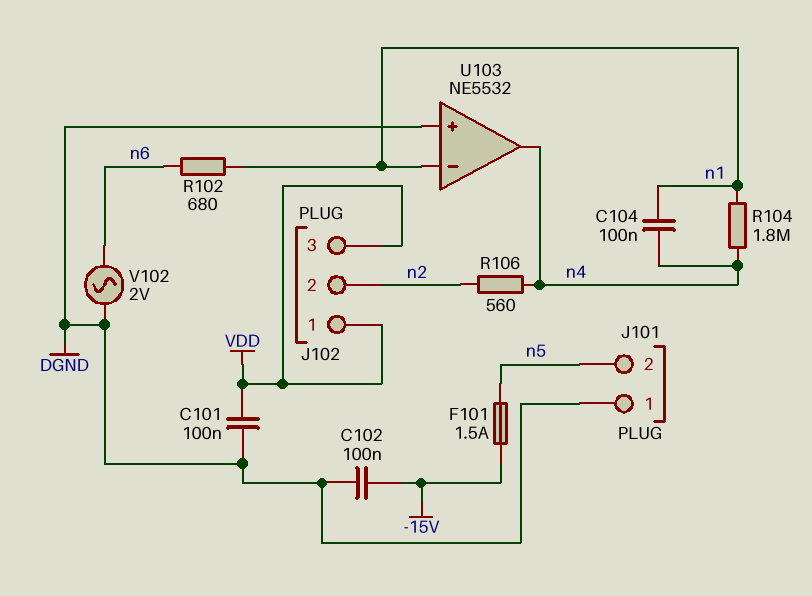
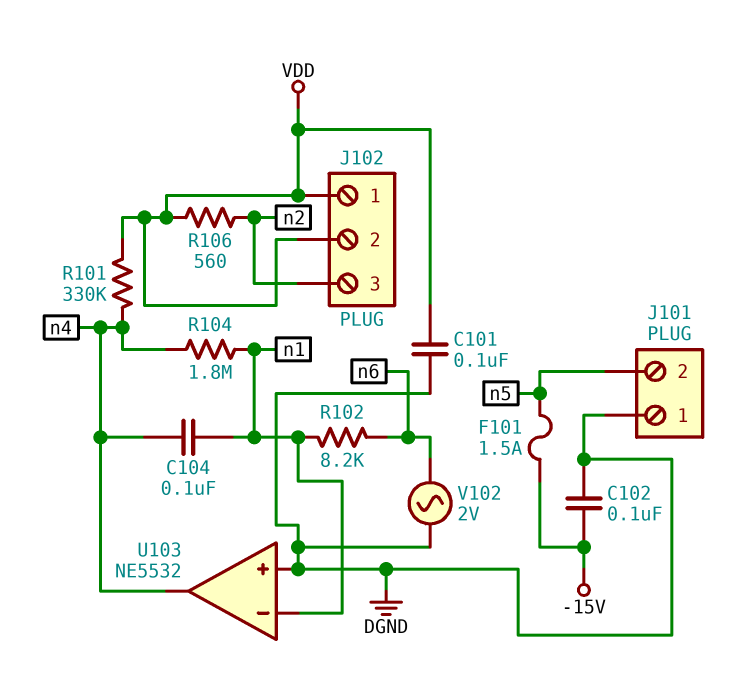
J102 pin 2: n2 -> VDD
J102 pin 3: VDD -> n2
R101: none -> 330k (VDD, n4)
R102: 680 (n1, n6) -> 8.2k (n1, n6)
R106: 560 (n2, n4) -> 560 (VDD, n2)

